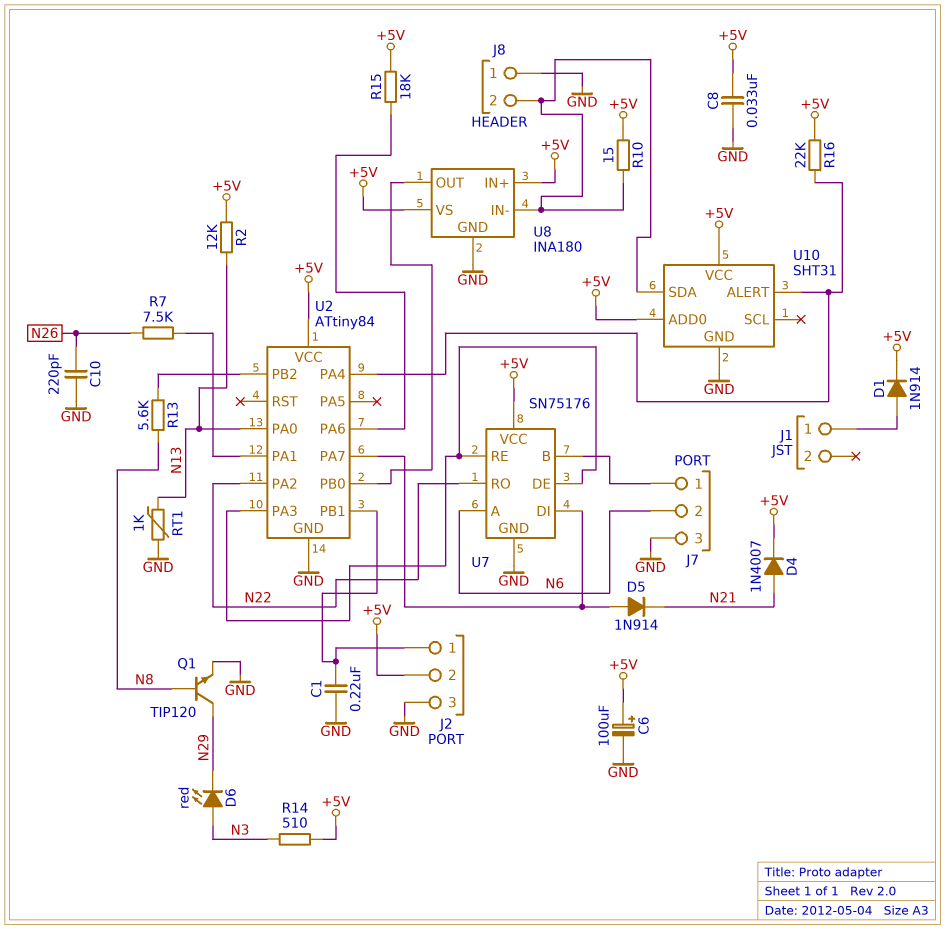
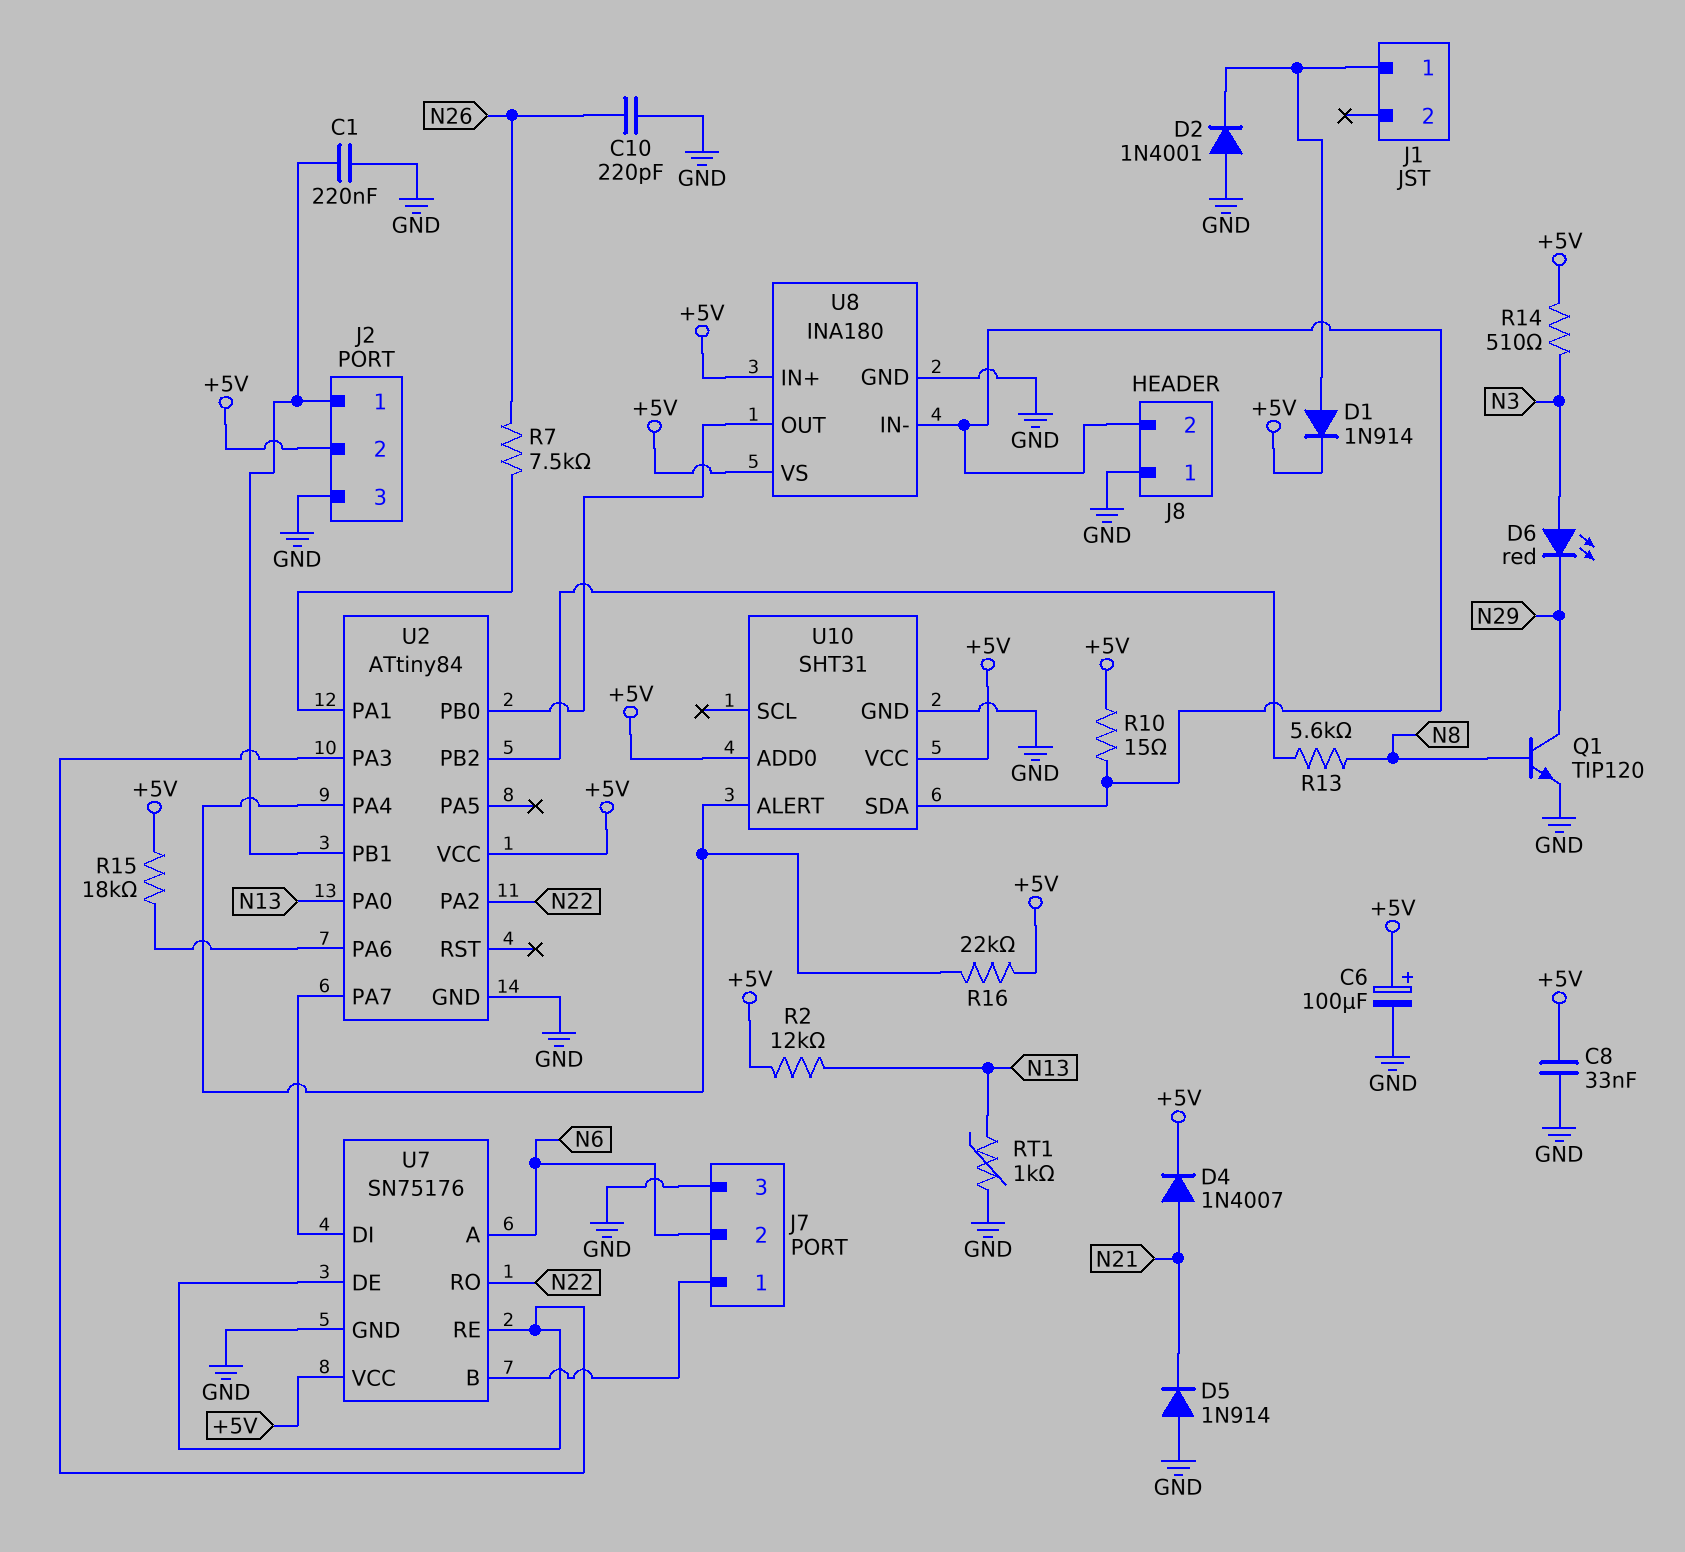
D2: none -> diode 1N4001 (A GND, K J1/1)
D5: diode 1N914 (A U2/PA7, K N21) -> diode 1N914 (A GND, K N21)

